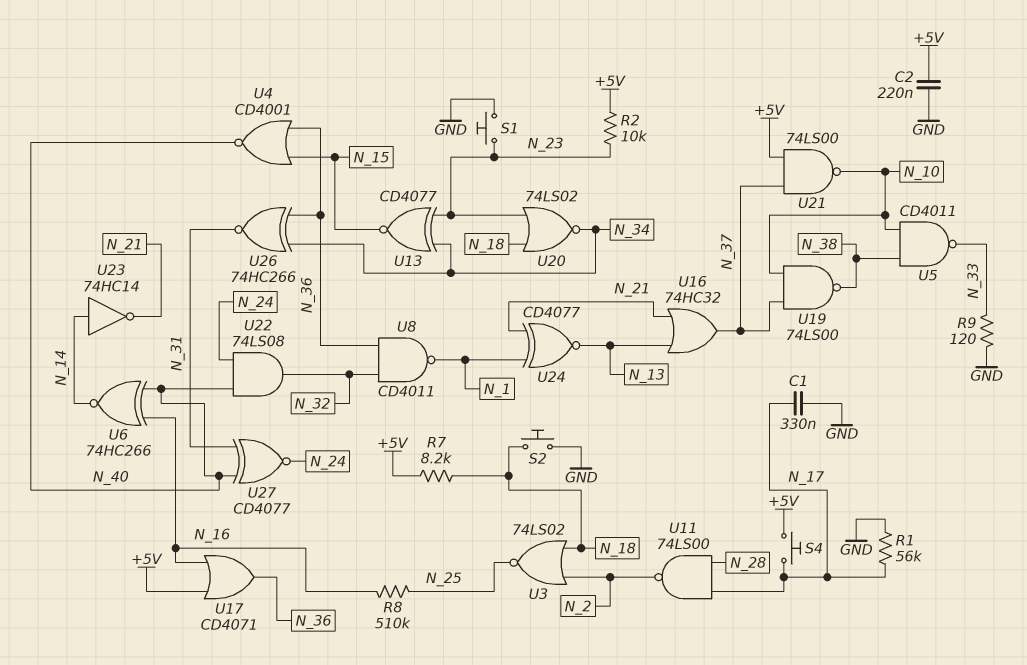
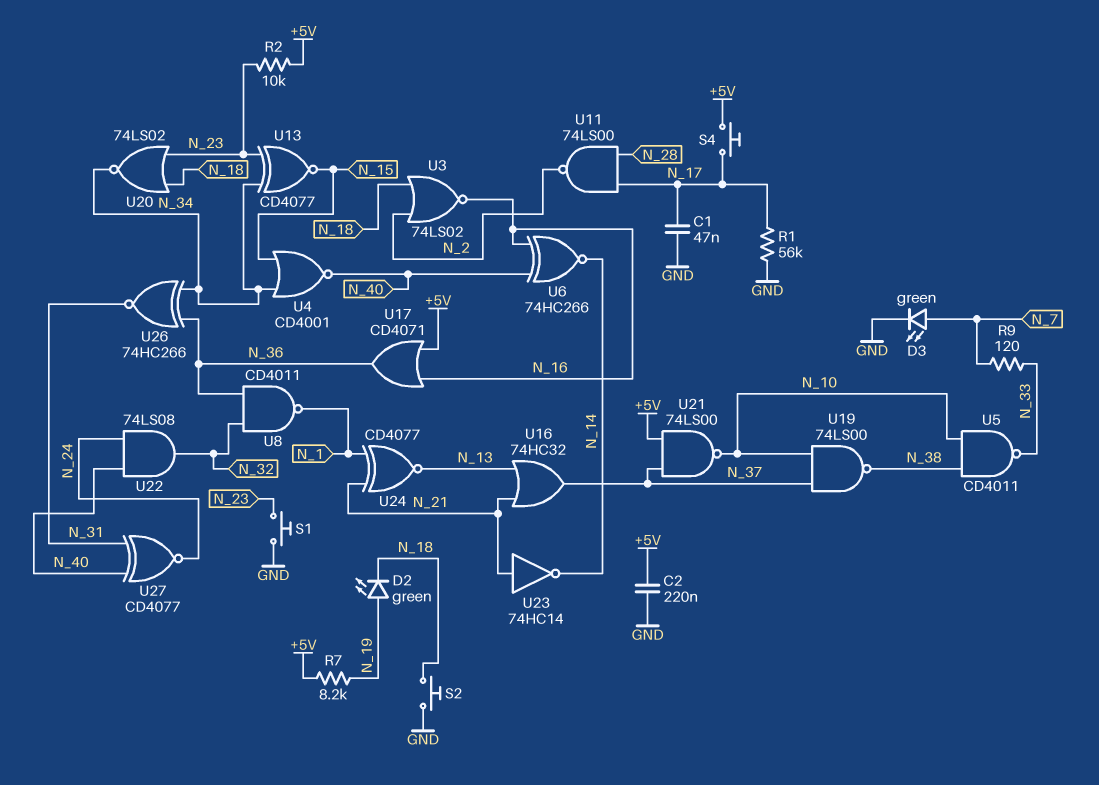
C1: 330nF (GND, N_17) -> 47nF (GND, N_17)
D2: none -> LED green (A N_19, K N_18)
D3: none -> LED green (A N_7, K GND)
R7: 8.2k (+5V, N_18) -> 8.2k (+5V, N_19)
R8: 510k (N_16, N_25) -> none
R9: 120 (GND, N_33) -> 120 (N_7, N_33)
U3: NOR 74LS02 (in N_2, in N_18, out N_25) -> NOR 74LS02 (in N_2, in N_18, out N_16)
U4: NOR CD4001 (in N_15, in N_36, out N_40) -> NOR CD4001 (in N_15, in N_34, out N_40)
U23: NOT 74HC14 (in N_14, out N_21) -> NOT 74HC14 (in N_21, out N_14)

